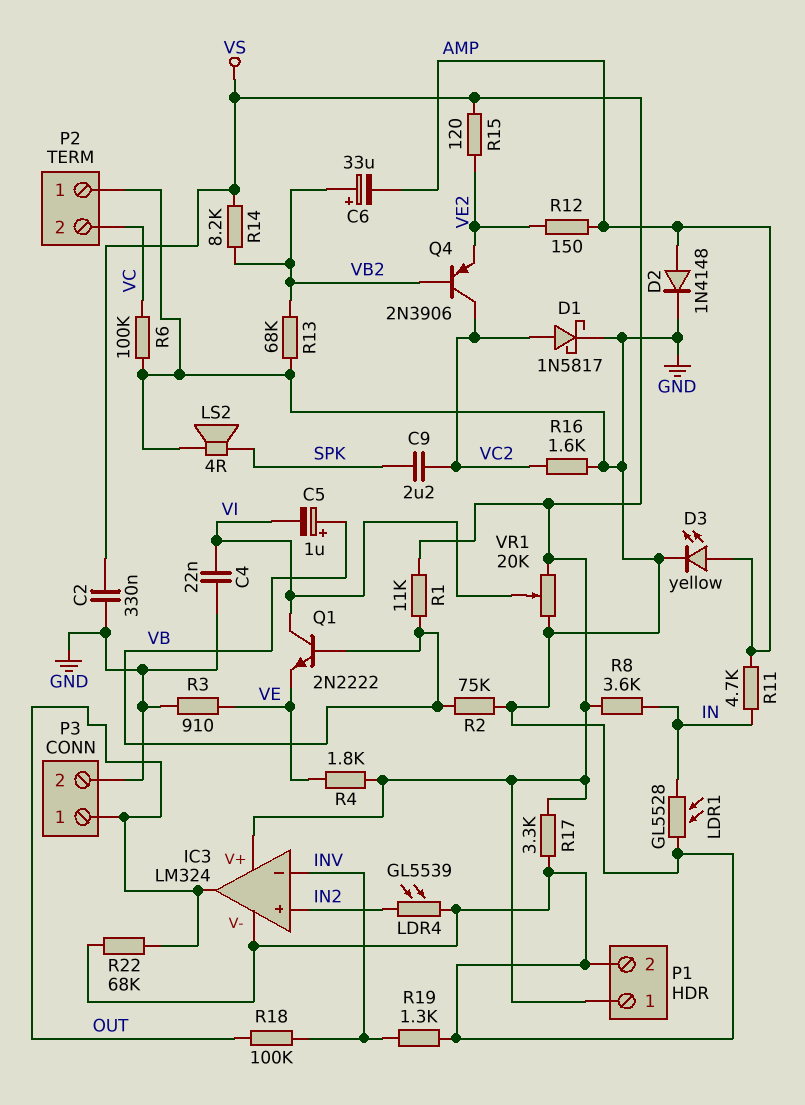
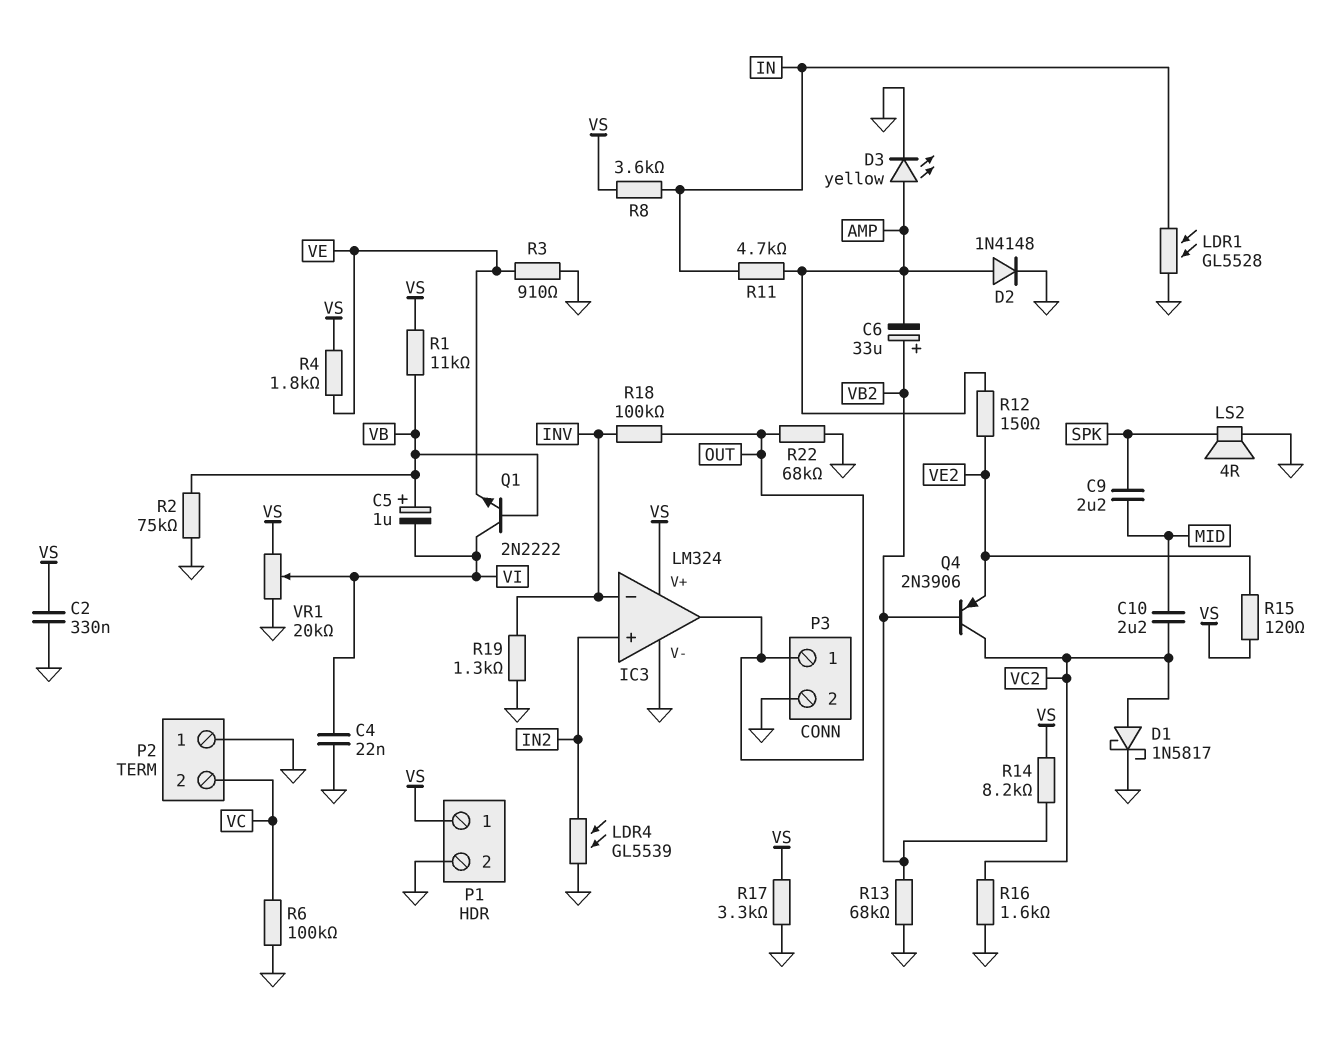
C9: 2.2uF (SPK, VC2) -> 2.2uF (MID, SPK)
C10: none -> 2.2uF (MID, VC2)

